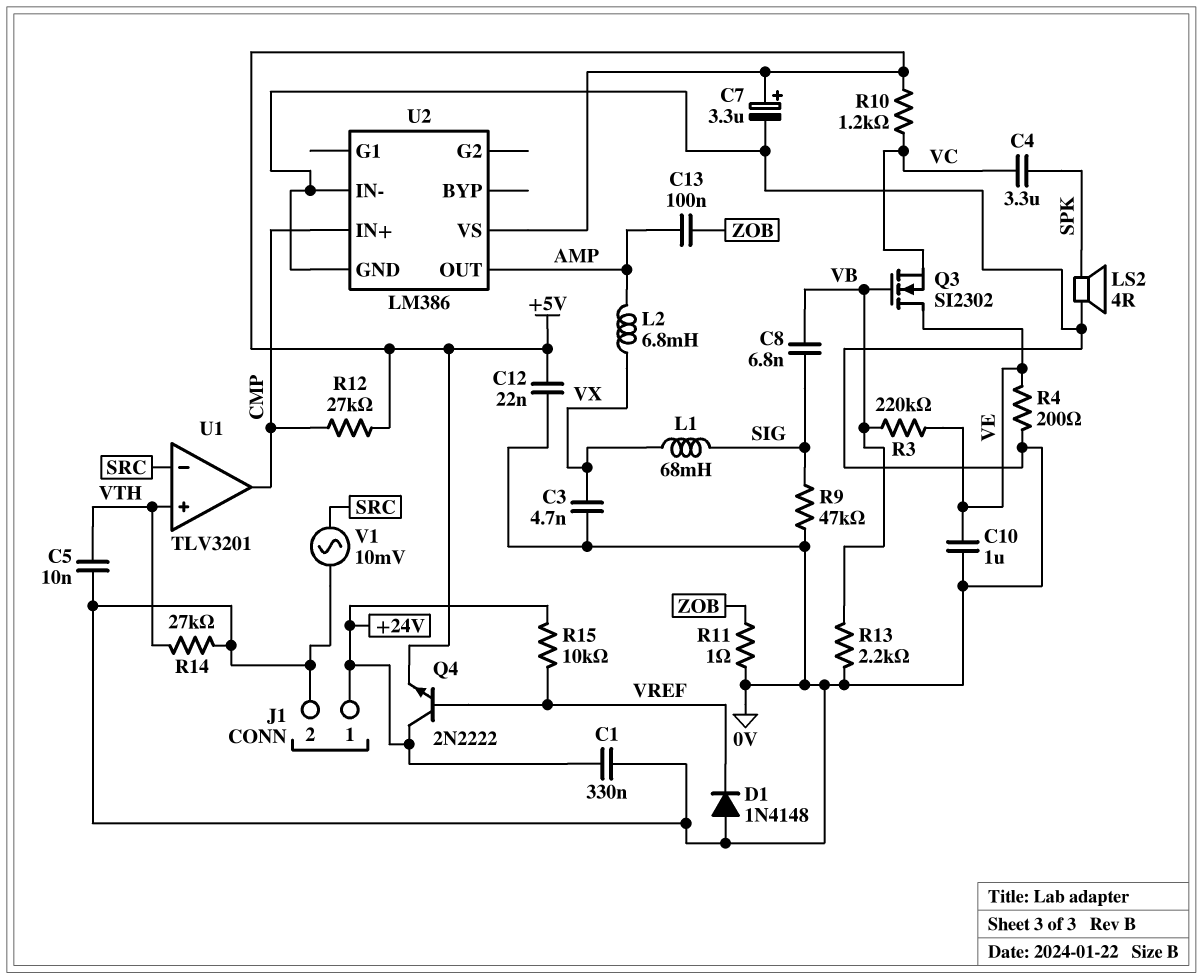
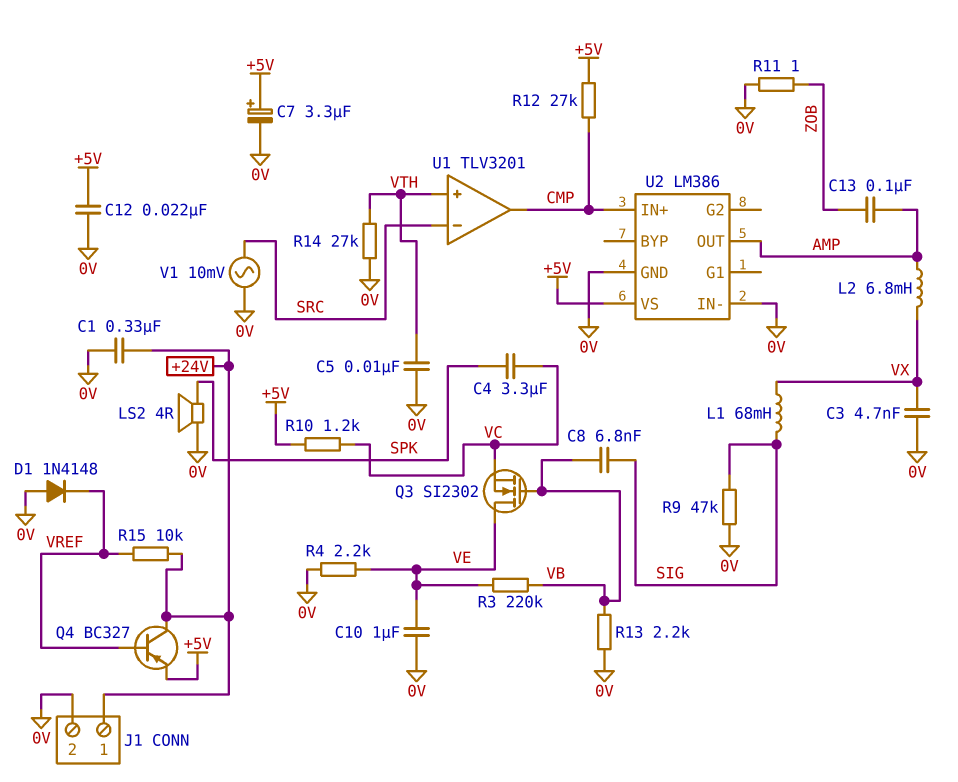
Q4: NPN 2N2222 (B VREF, C +24V, E +5V) -> PNP BC327 (B VREF, C +24V, E +5V)
R4: 200 (0V, VE) -> 2.2k (0V, VE)

